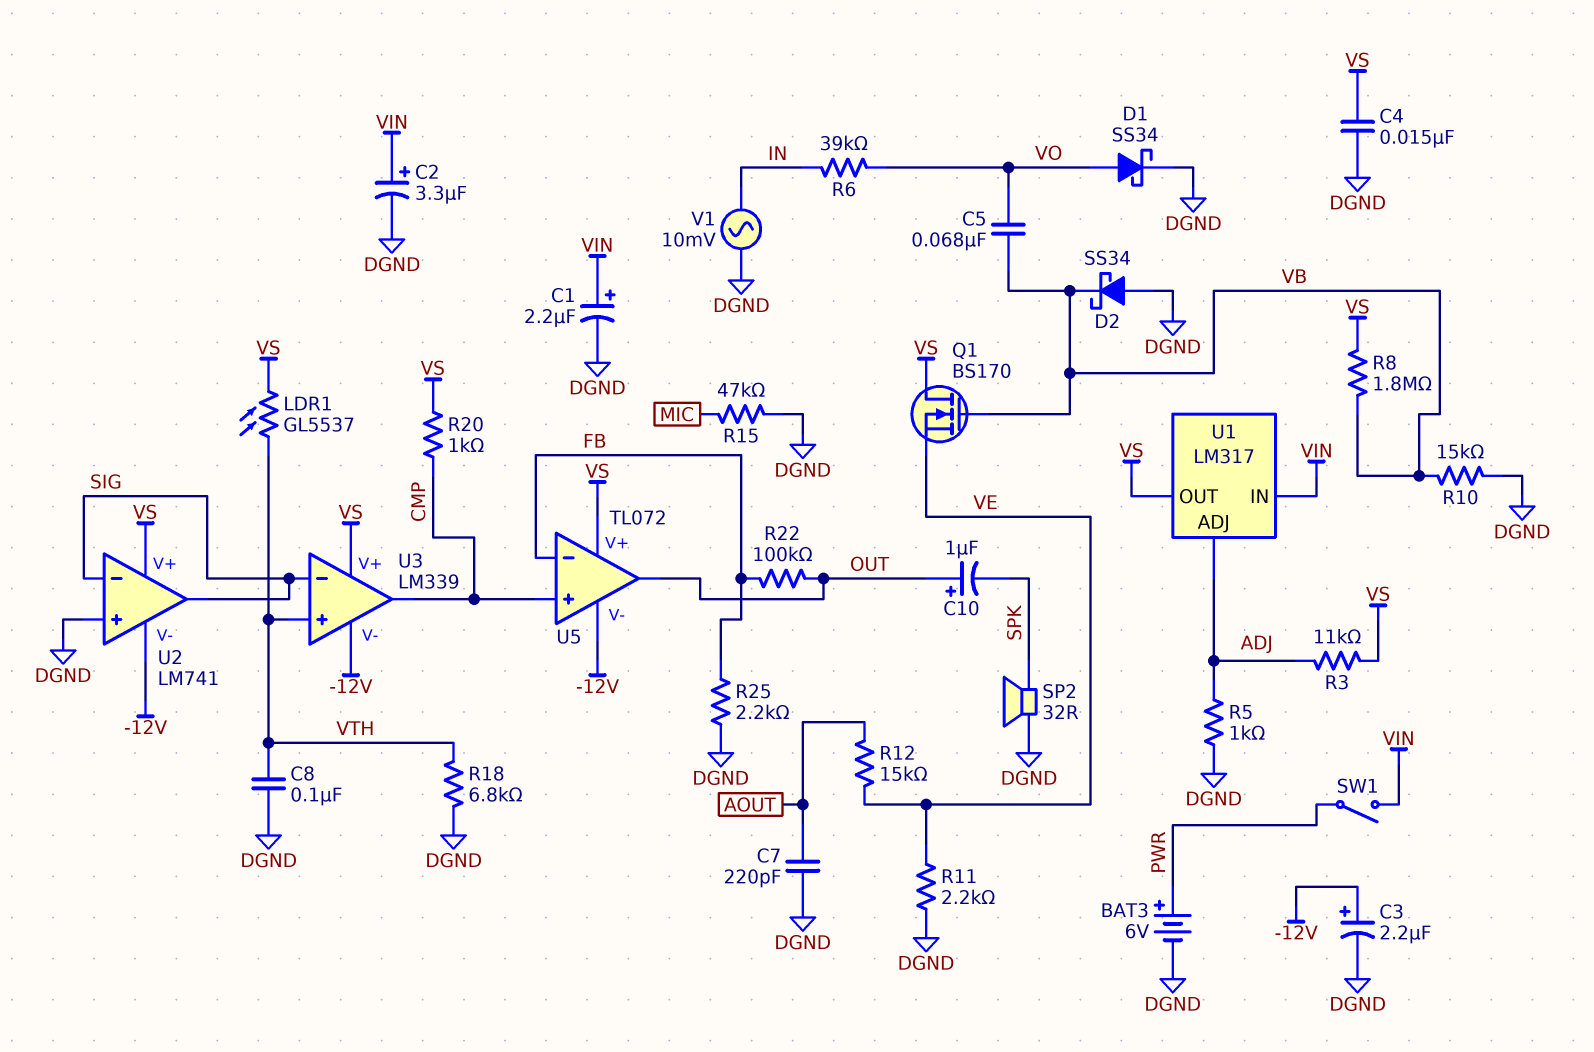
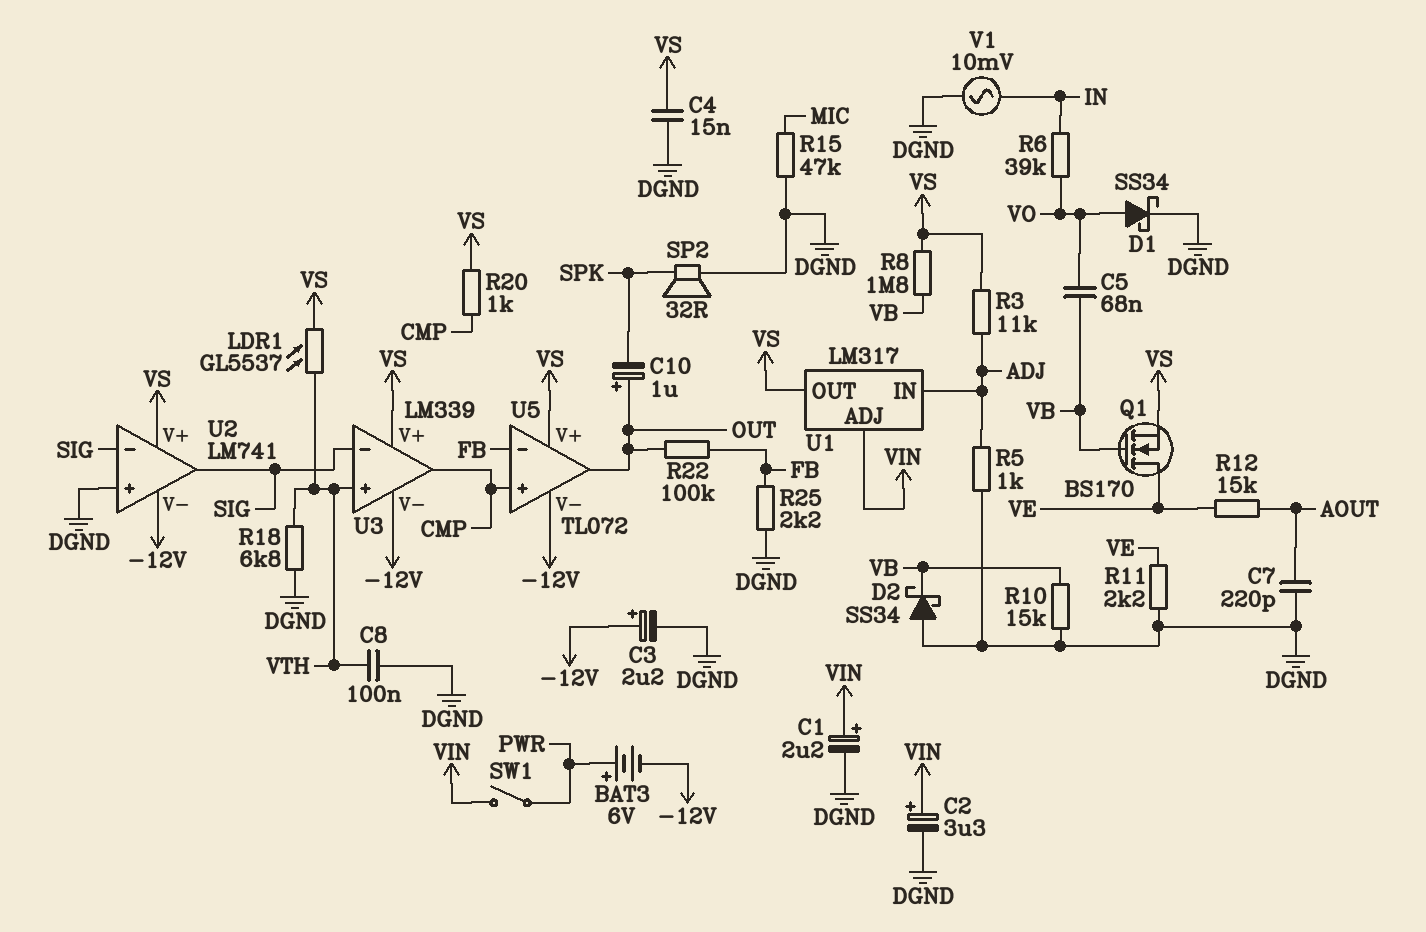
BAT3: 6V (plus PWR, minus DGND) -> 6V (plus PWR, minus -12V)
Q1: NMOS BS170 (G VB, D VS, S VE) -> NMOS BS170 (G VB, D VE, S VS)
U1 pin ADJ: ADJ -> VIN
U1 pin IN: VIN -> ADJ

